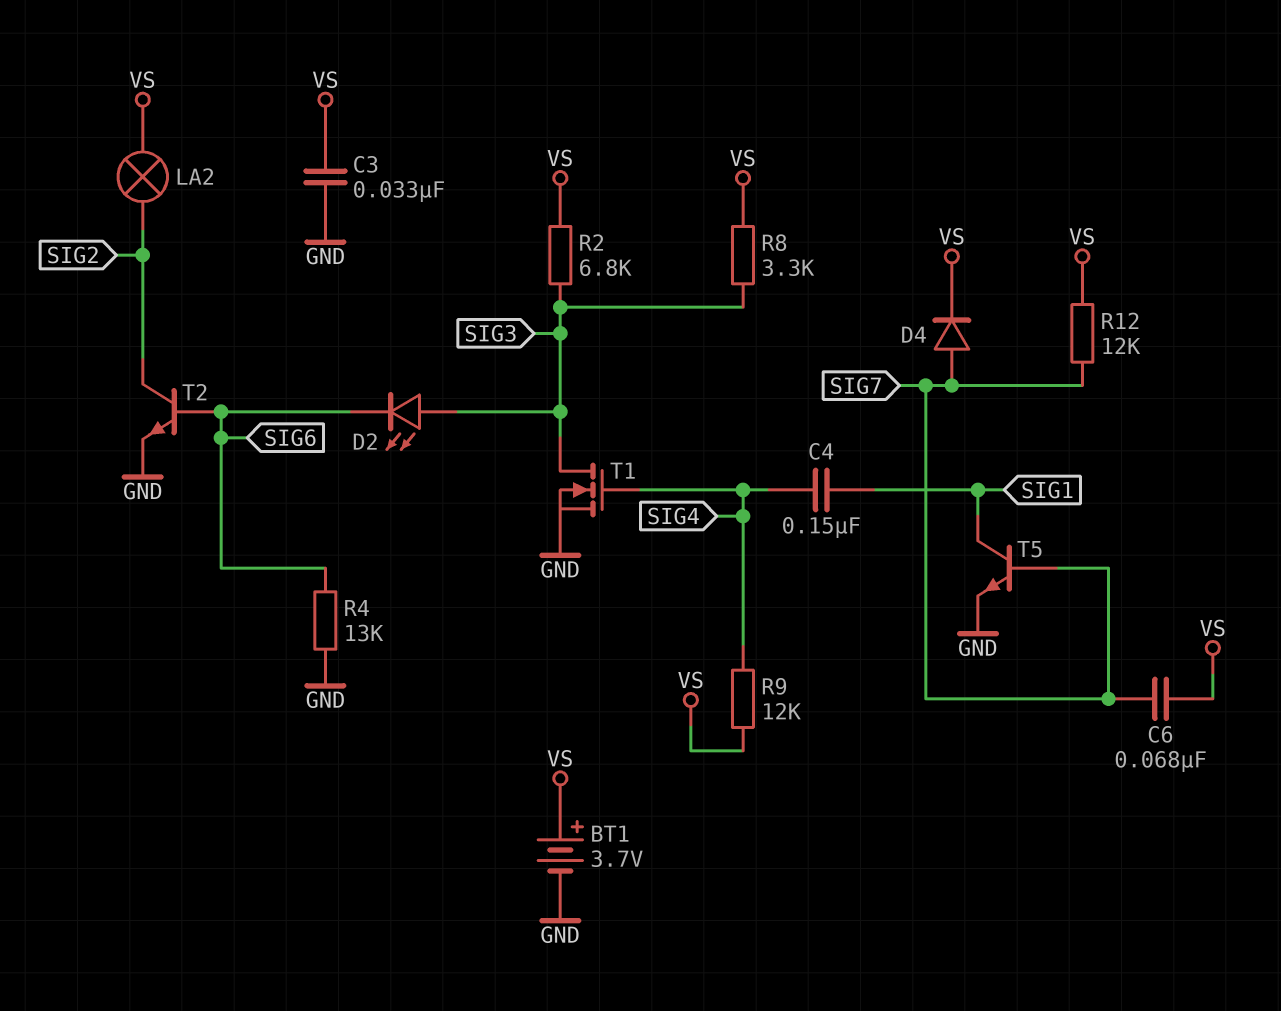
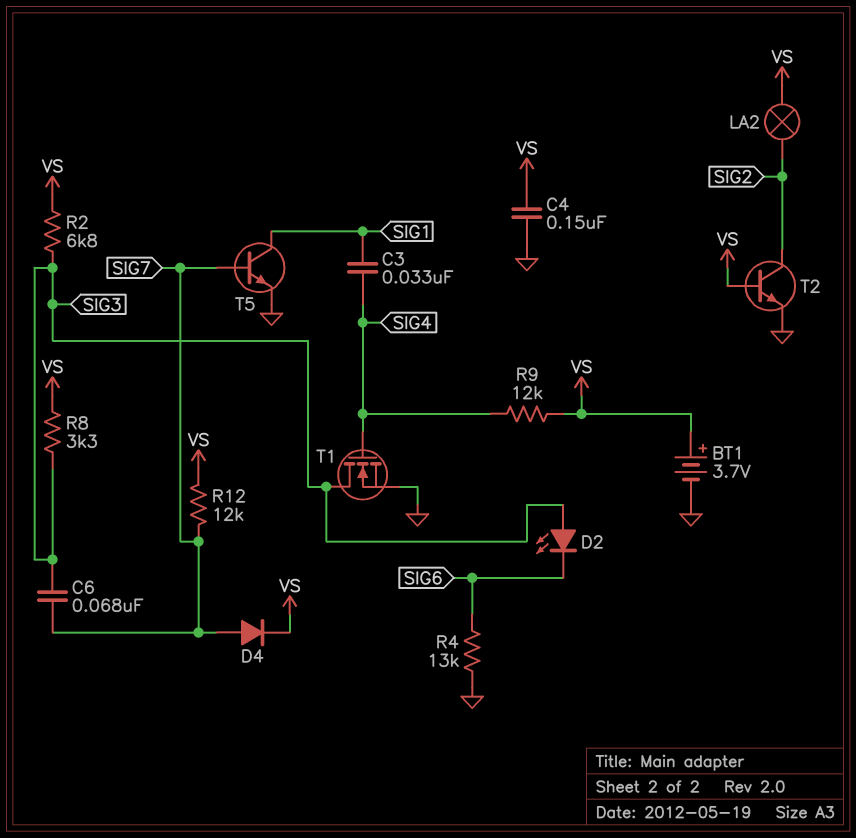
C3: 33nF (GND, VS) -> 33nF (SIG1, SIG4)
C4: 150nF (SIG1, SIG4) -> 150nF (GND, VS)
C6: 68nF (SIG7, VS) -> 68nF (SIG3, SIG7)
T2: NPN (B SIG6, C SIG2, E GND) -> NPN (B VS, C SIG2, E GND)

